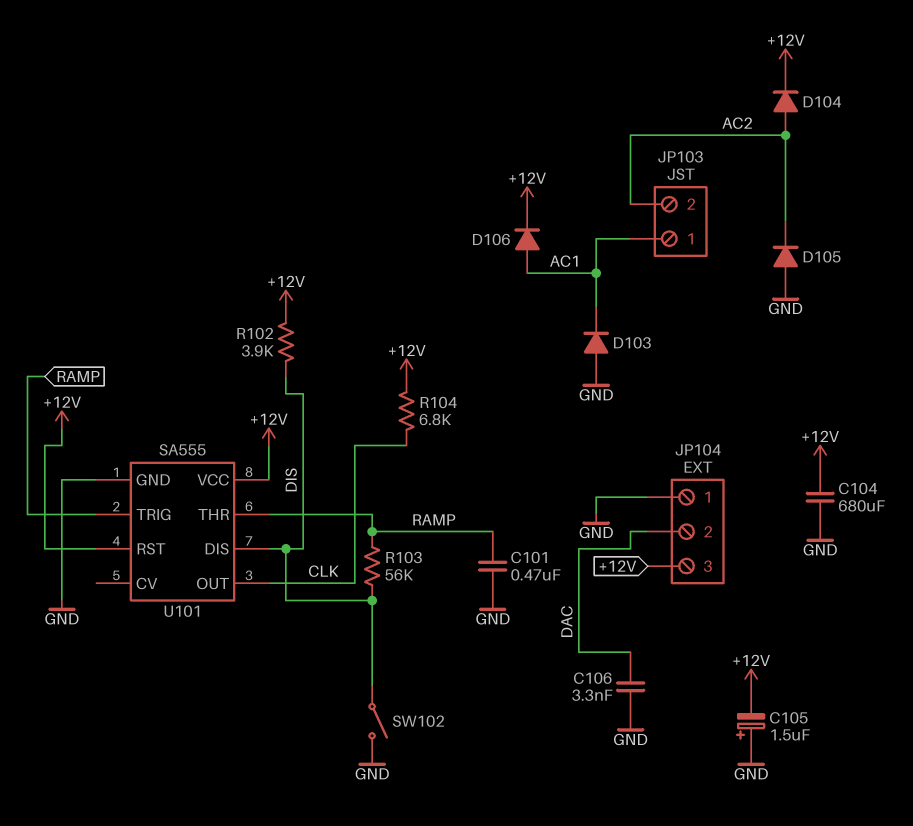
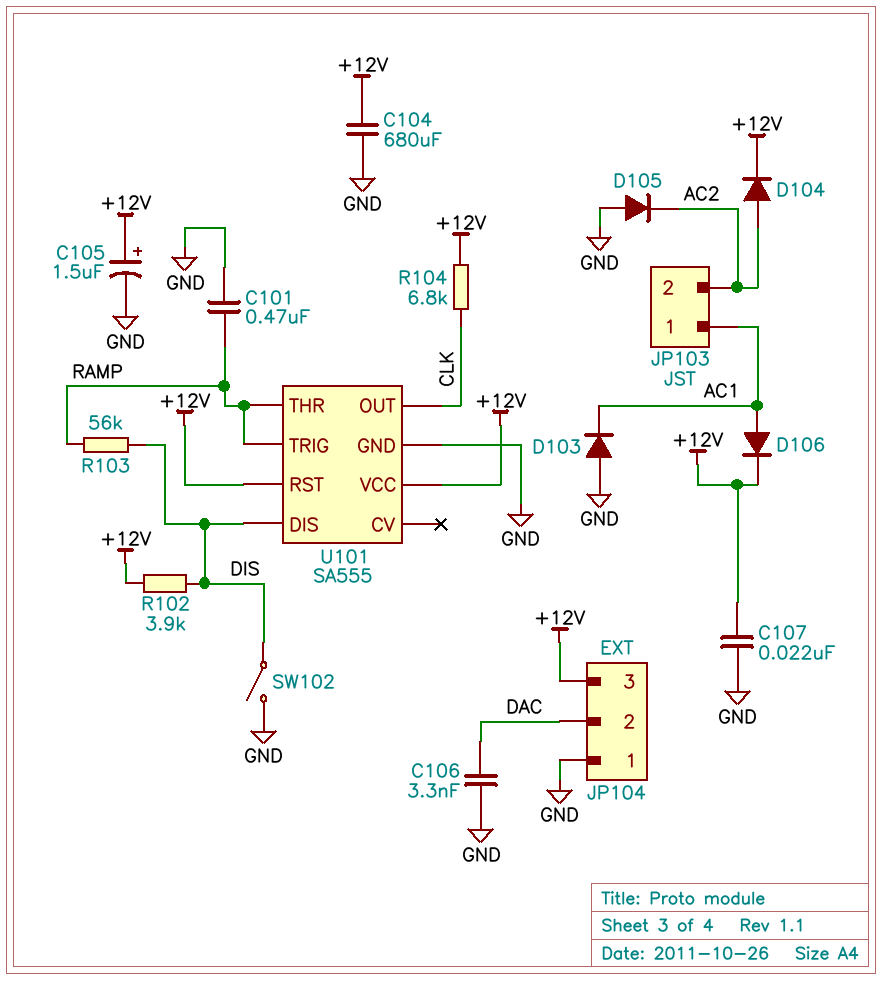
C105: 1.5uF (plus GND, minus +12V) -> 1.5uF (plus +12V, minus GND)
C107: none -> 22nF (+12V, GND)

